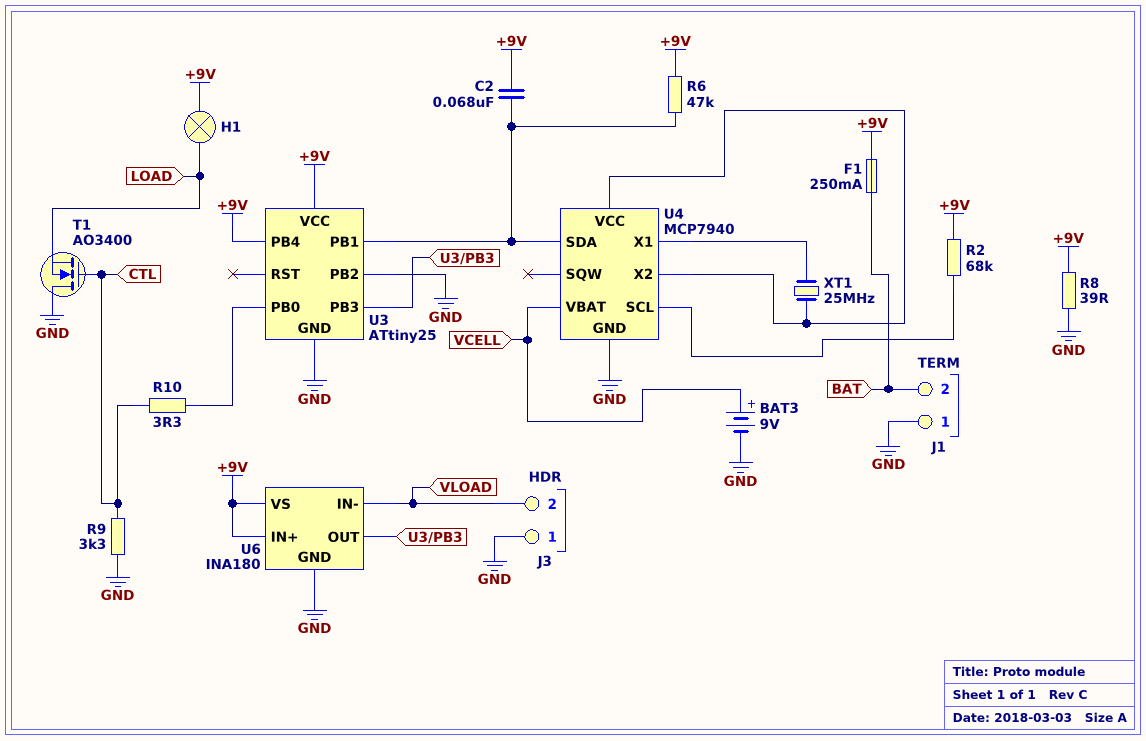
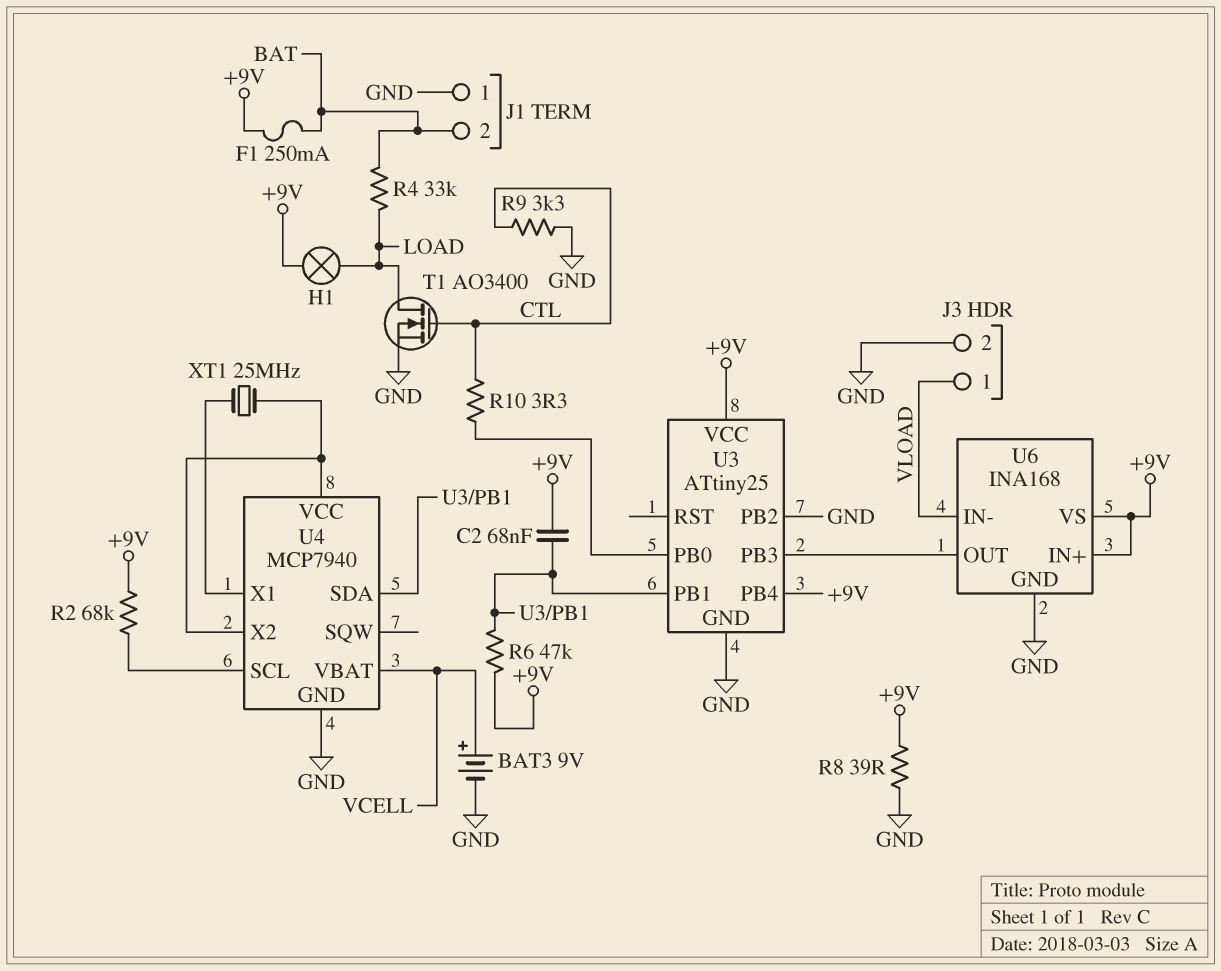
J3 pin 1: GND -> VLOAD
J3 pin 2: VLOAD -> GND
R4: none -> 33k (BAT, LOAD)
T1: NMOS AO3400 (G CTL, D GND, S LOAD) -> NMOS AO3400 (G CTL, D LOAD, S GND)
U6: INA180 -> INA168

